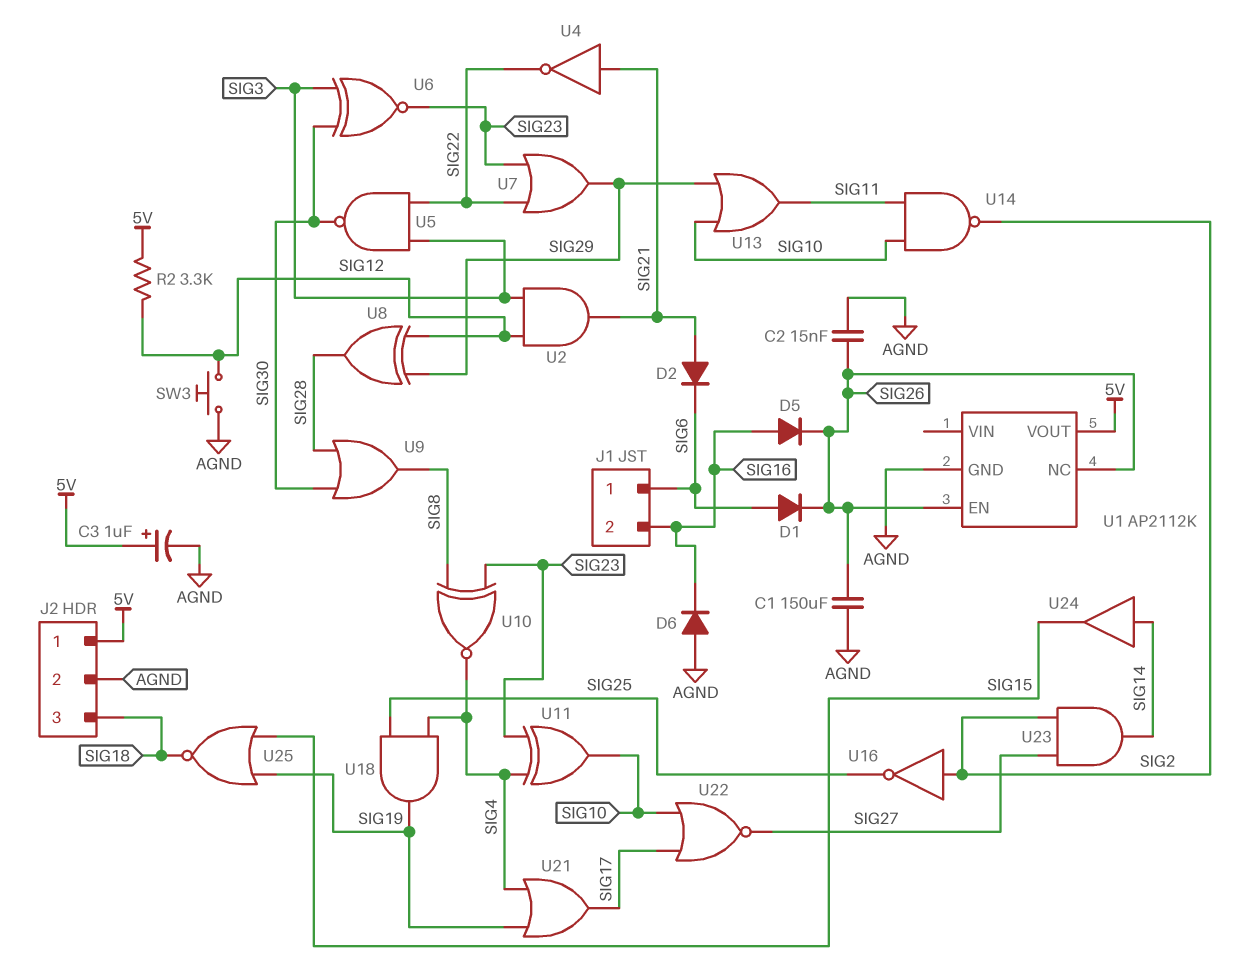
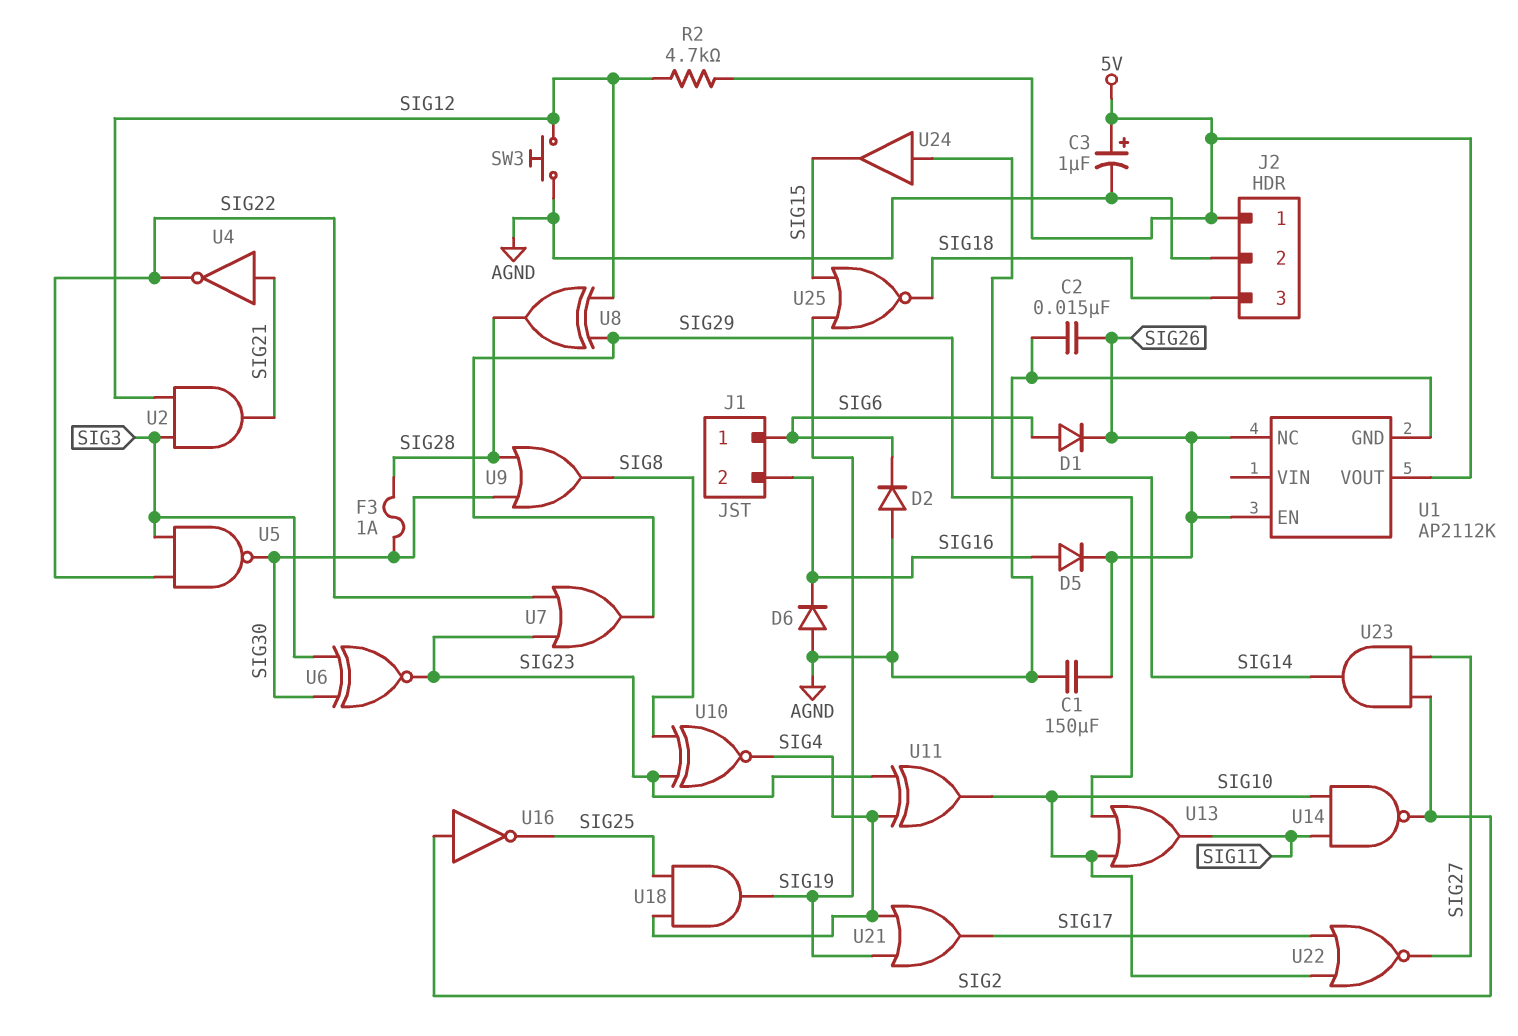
D2: diode (A SIG21, K SIG6) -> diode (A AGND, K SIG6)
F3: none -> 1A (SIG28, SIG30)
R2: 3.3k (5V, SIG12) -> 4.7k (5V, SIG12)

